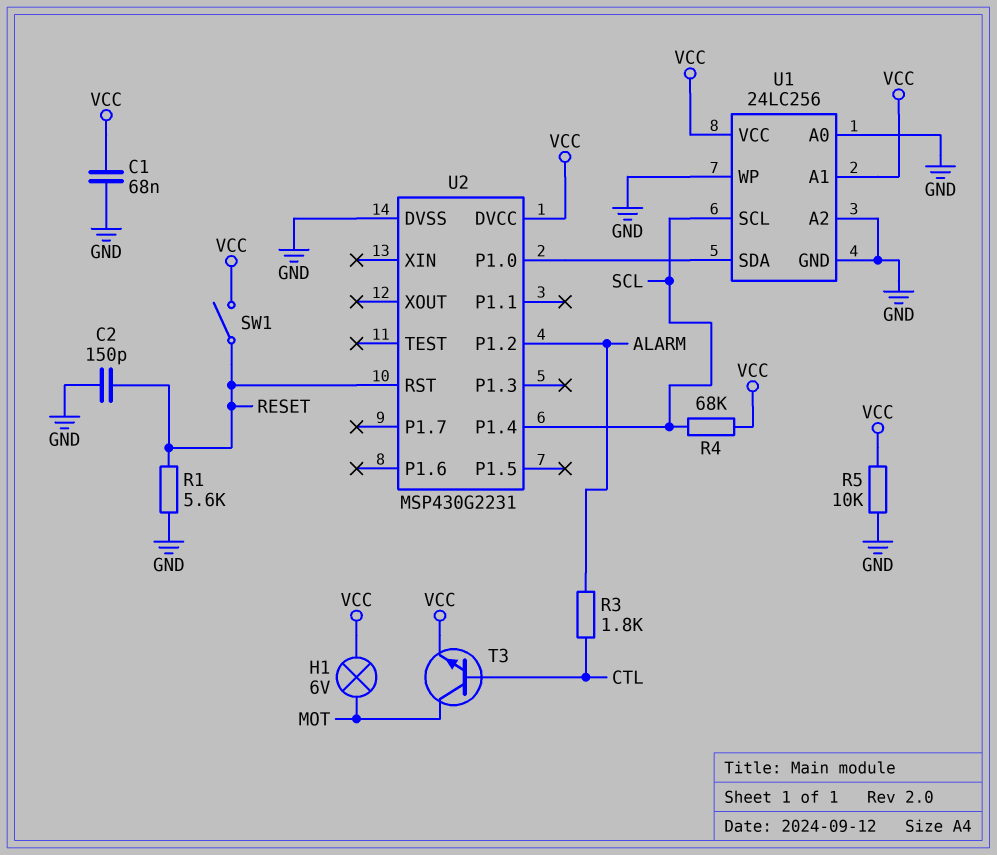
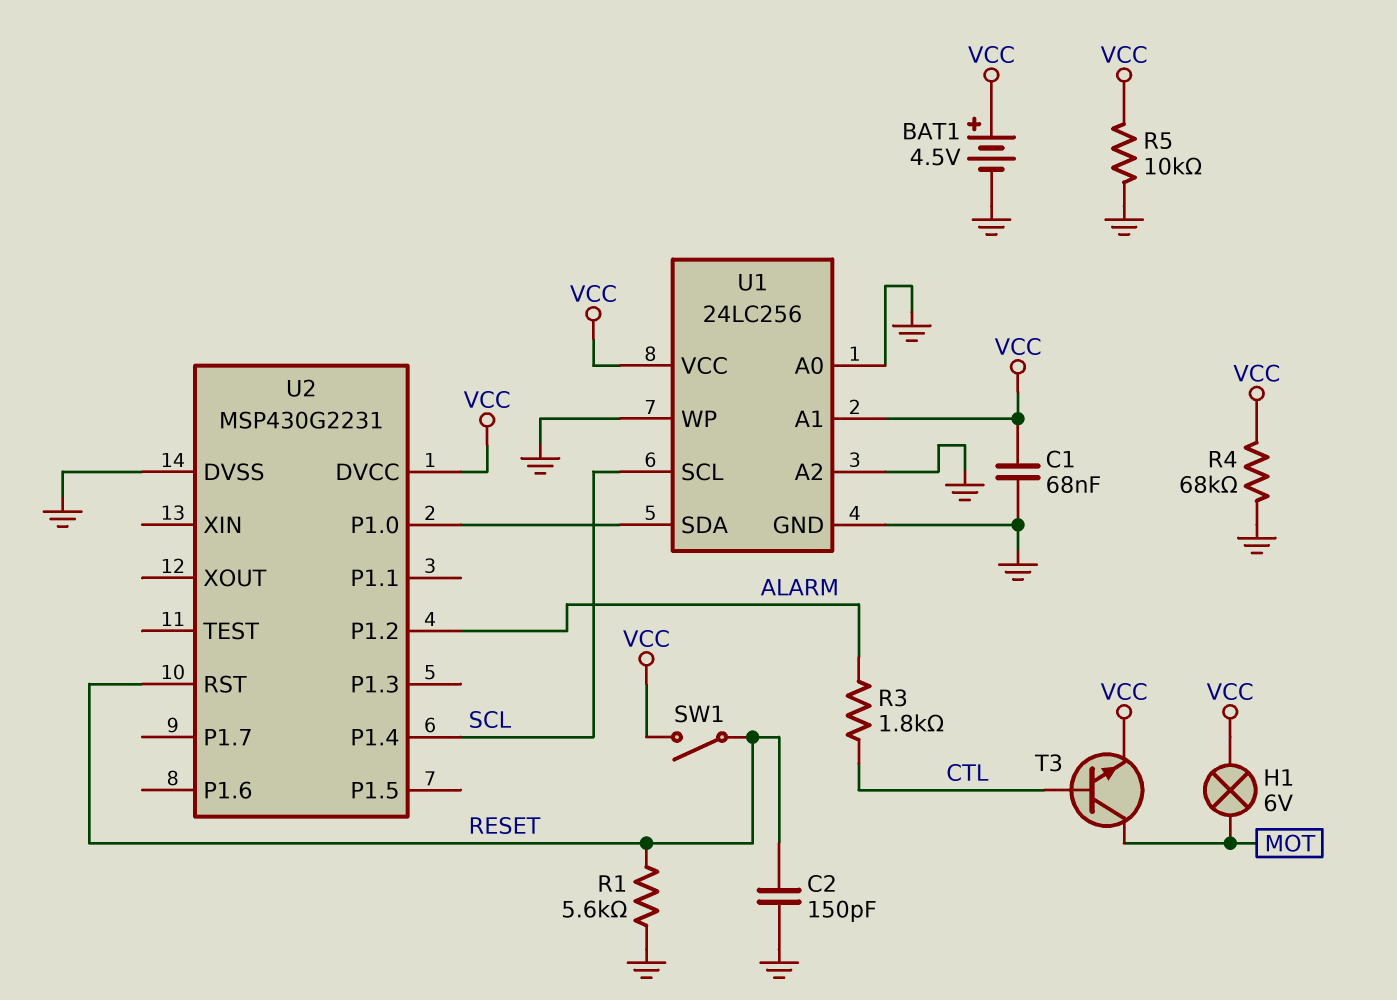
BAT1: none -> 4.5V (plus VCC, minus GND)
R4: 68k (SCL, VCC) -> 68k (GND, VCC)

